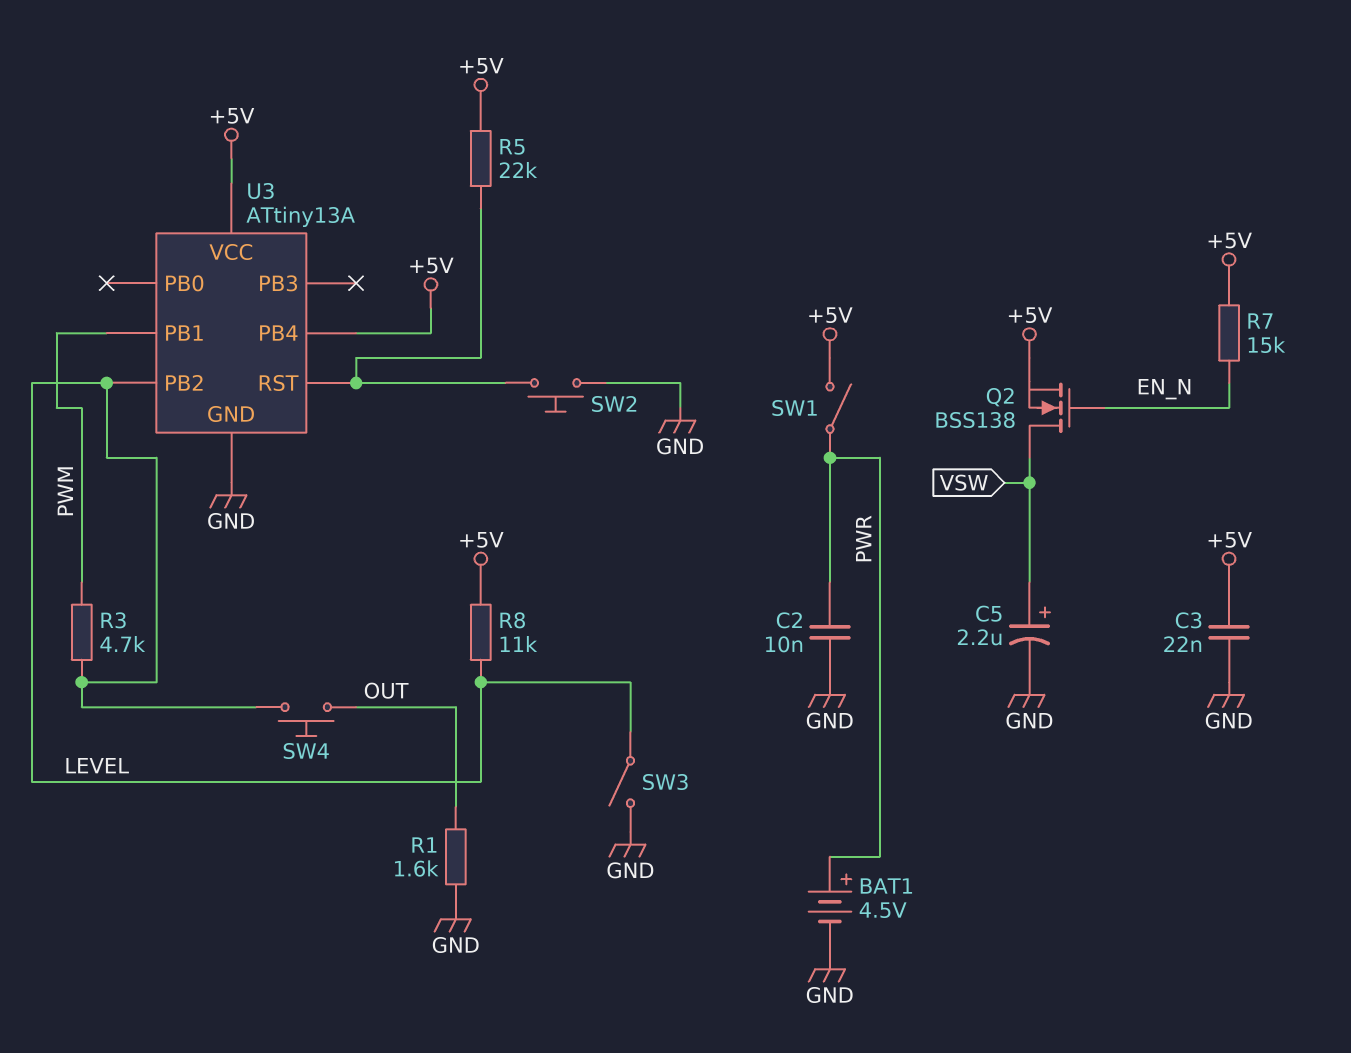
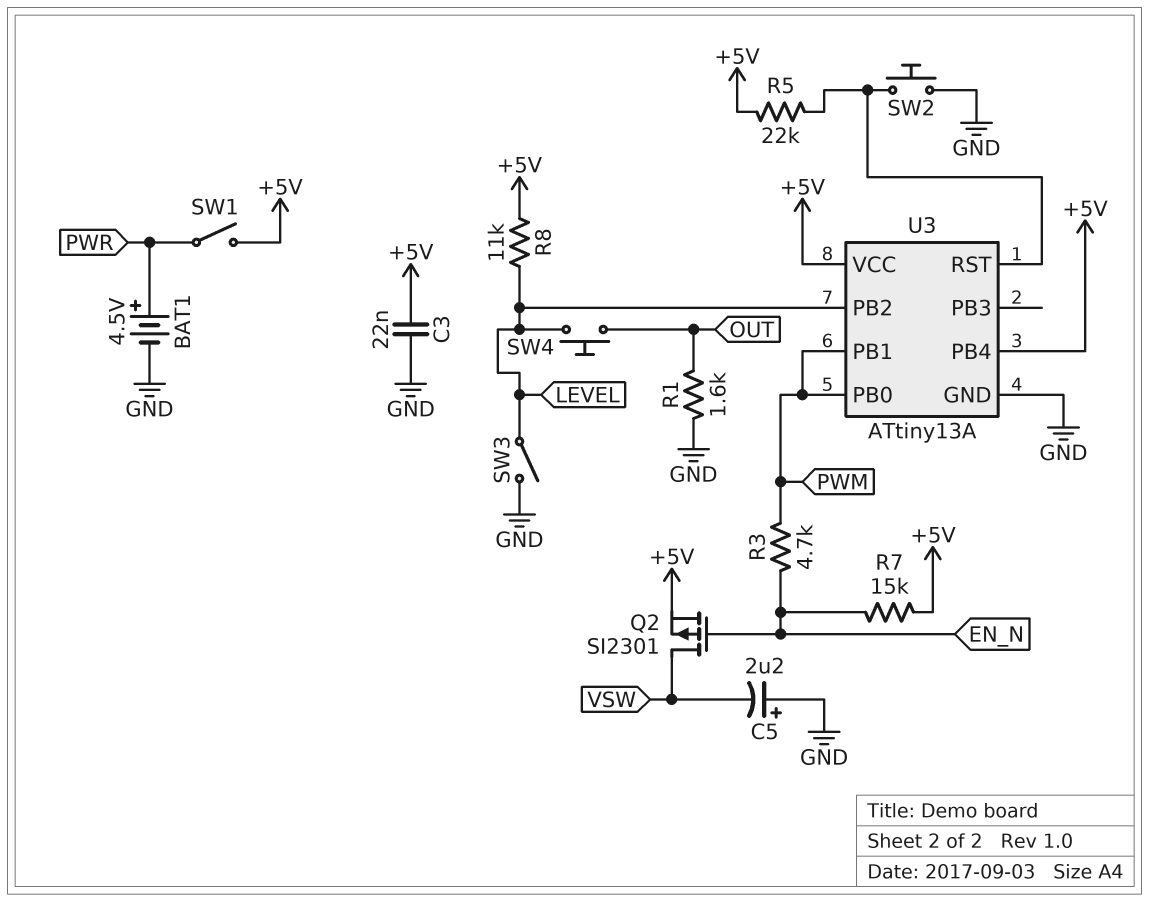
C2: 10nF (GND, PWR) -> none
C5: 2.2uF (plus VSW, minus GND) -> 2.2uF (plus GND, minus VSW)
Q2: NMOS BSS138 (G EN_N, D VSW, S +5V) -> PMOS SI2301 (G EN_N, D VSW, S +5V)
R3: 4.7k (LEVEL, PWM) -> 4.7k (EN_N, PWM)
U3 pin PB0: none -> PWM

